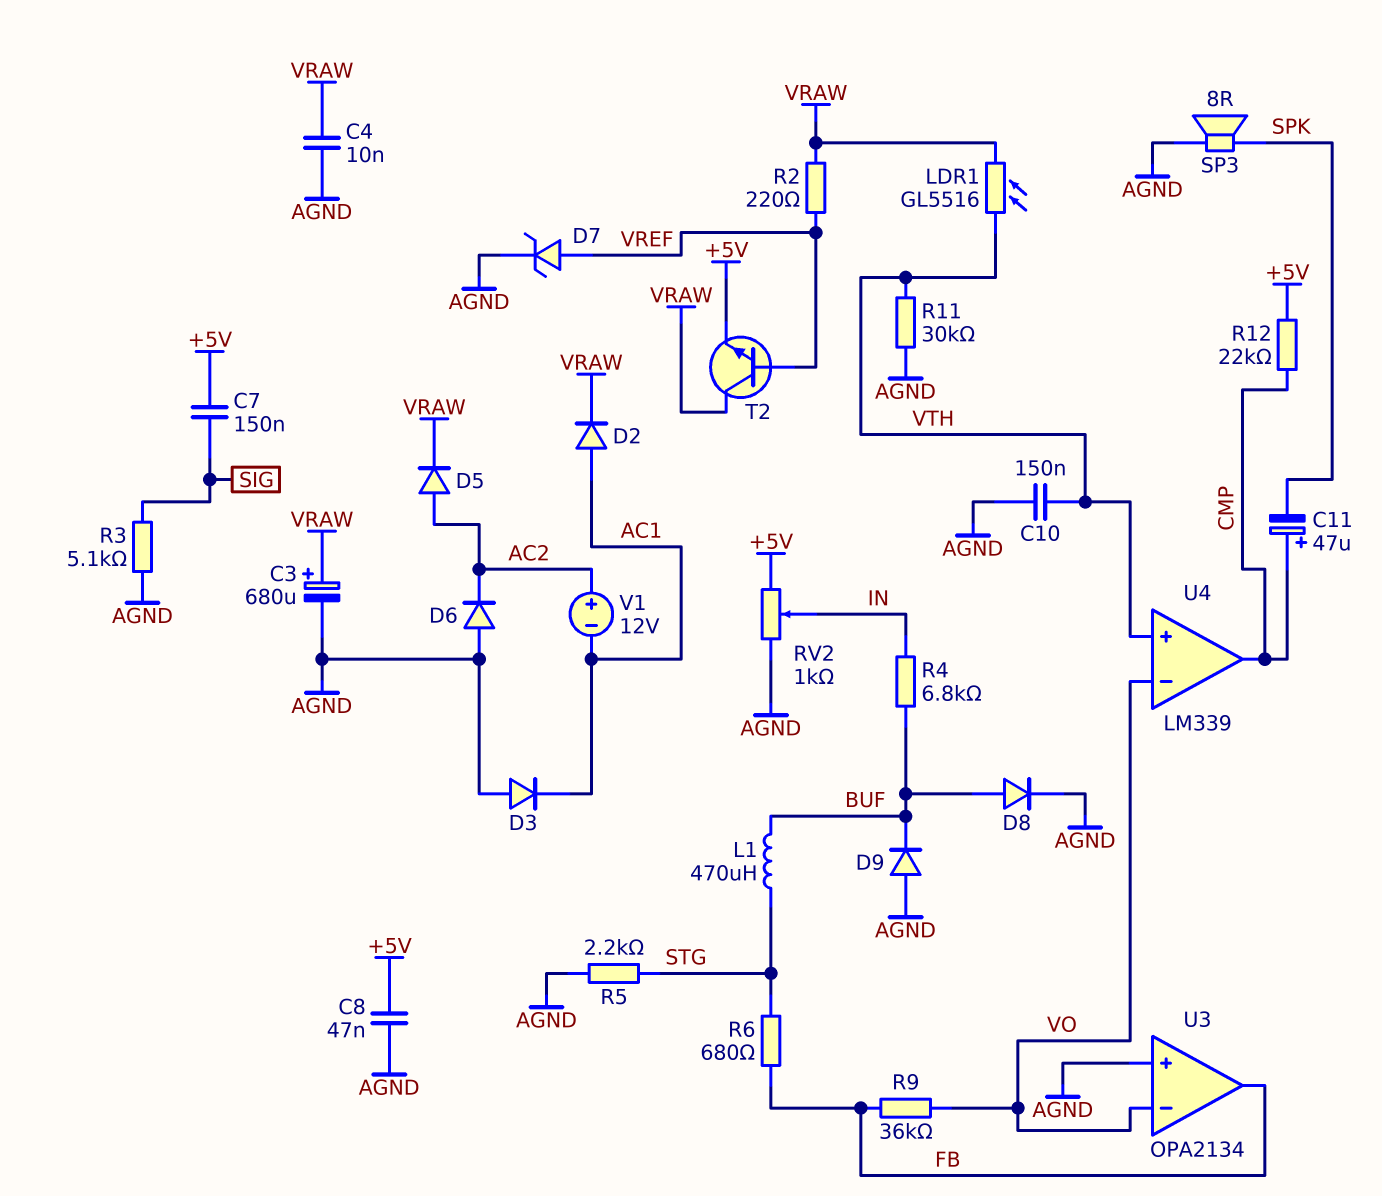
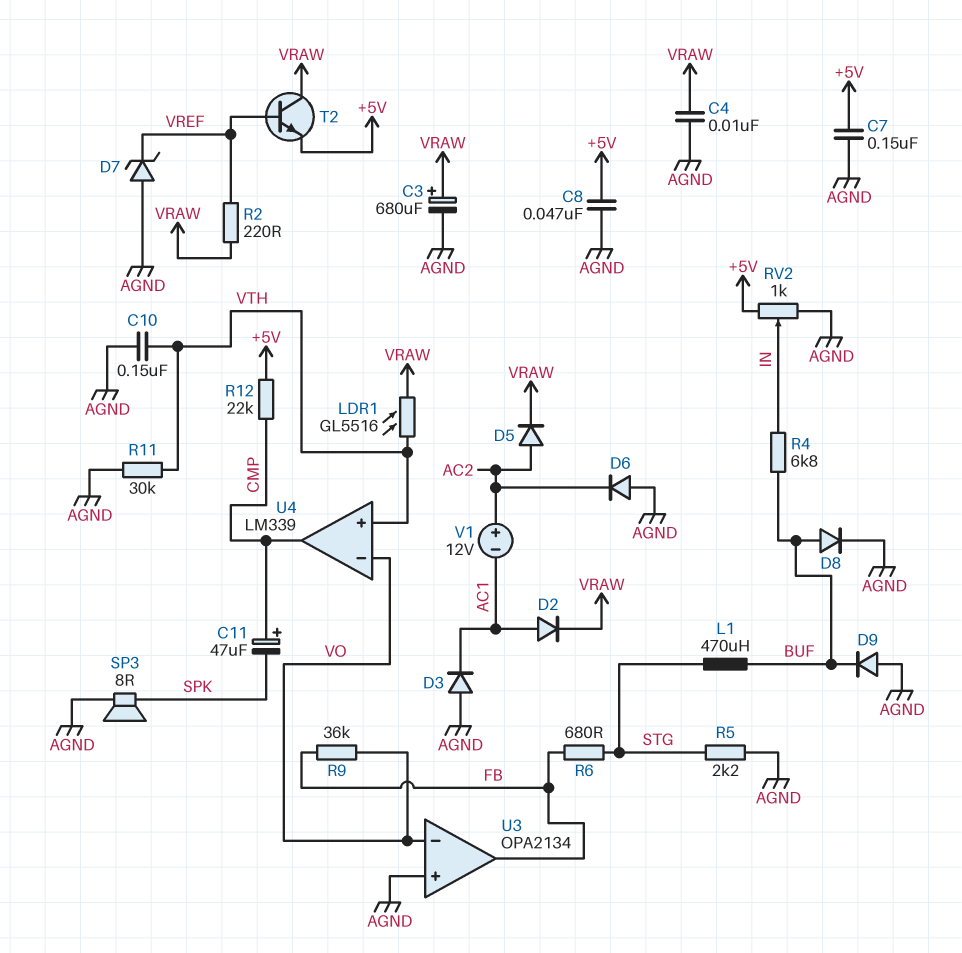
C7: 150nF (+5V, SIG) -> 150nF (+5V, AGND)
D7: zener (A VREF, K AGND) -> zener (A AGND, K VREF)
R3: 5.1k (AGND, SIG) -> none

